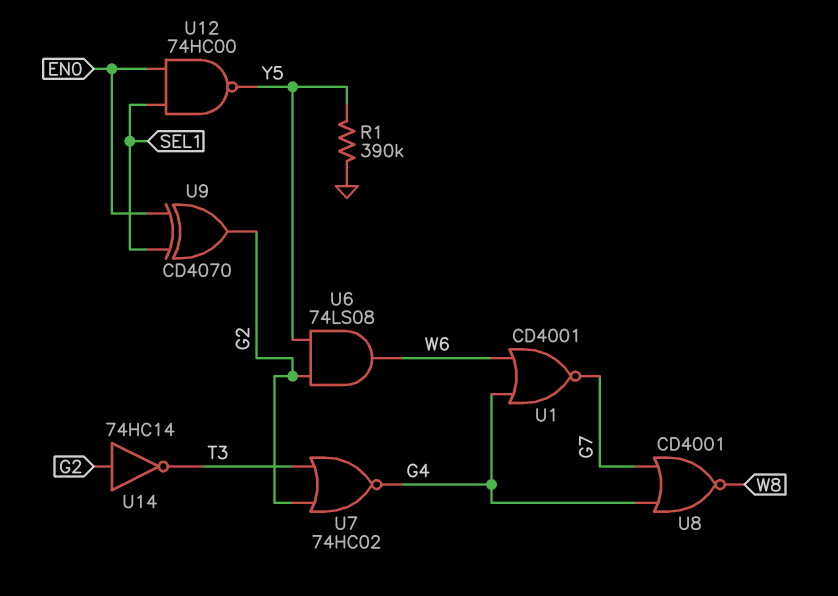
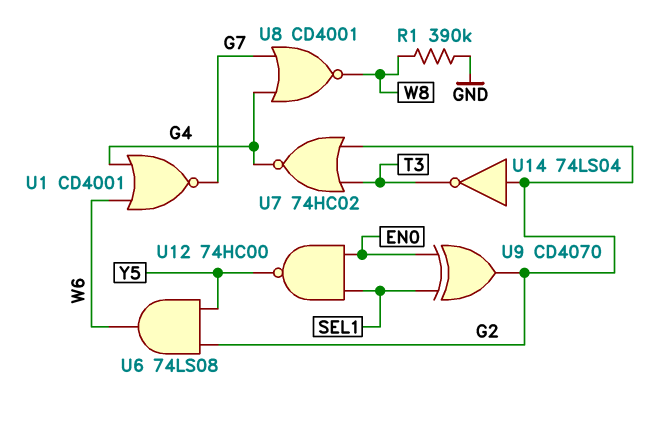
R1: 390k (GND, Y5) -> 390k (GND, W8)
U14: NOT 74HC14 (in G2, out T3) -> NOT 74LS04 (in G2, out T3)

